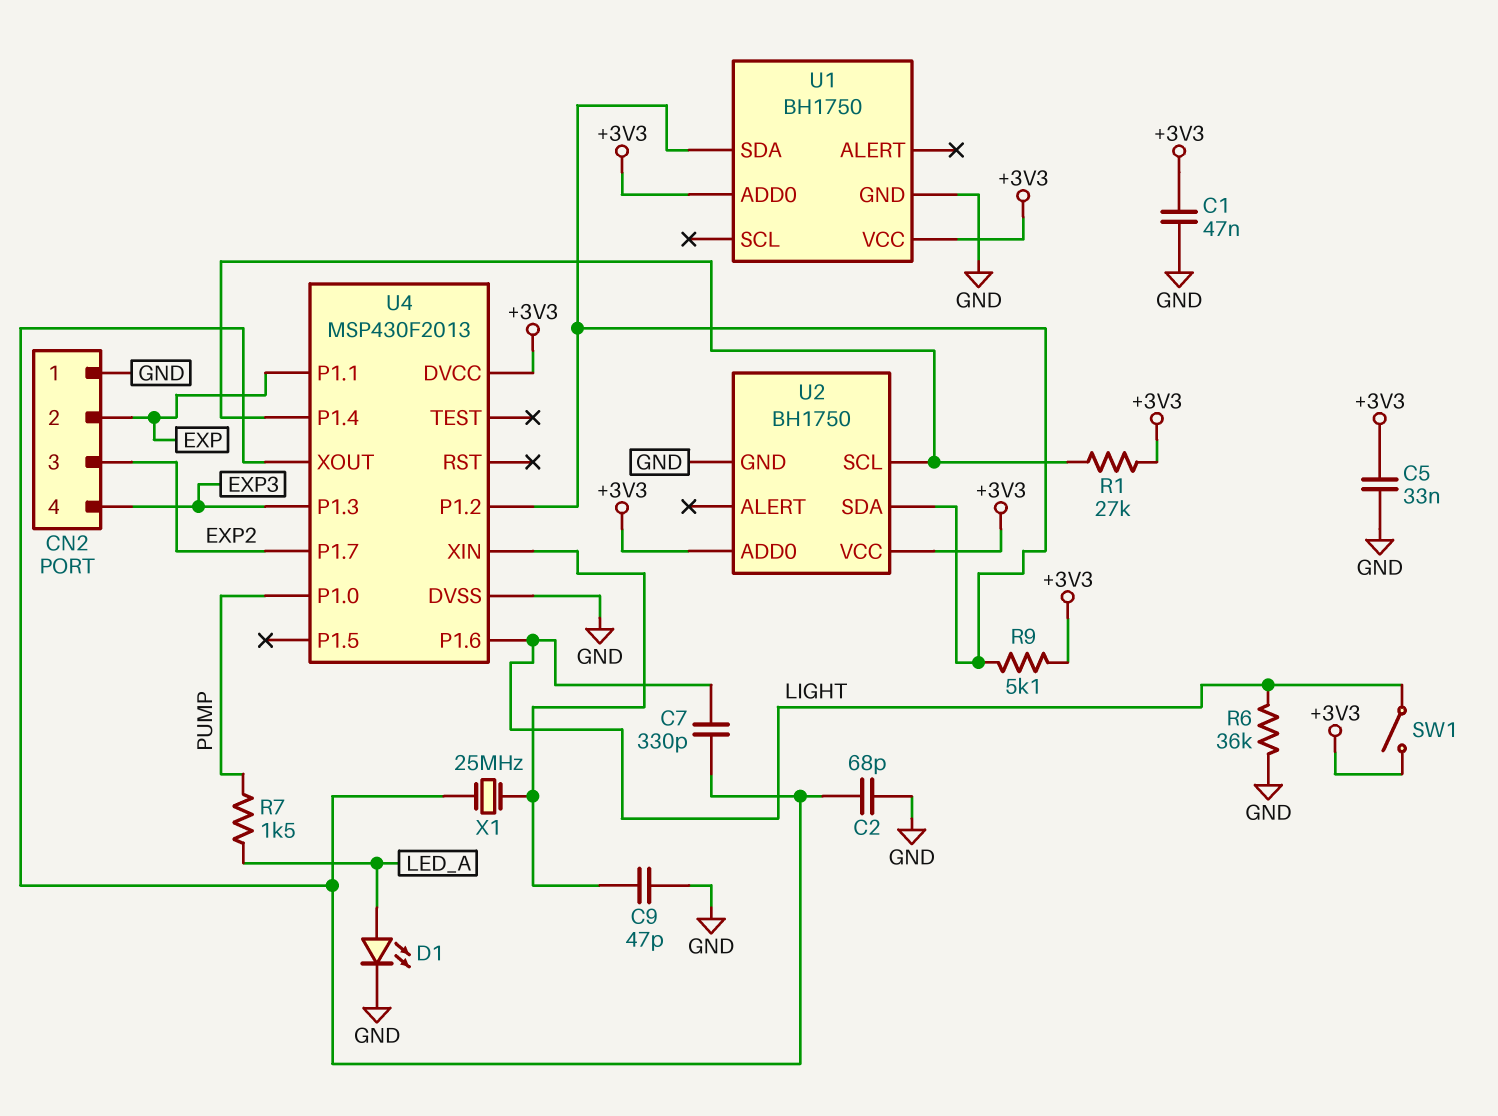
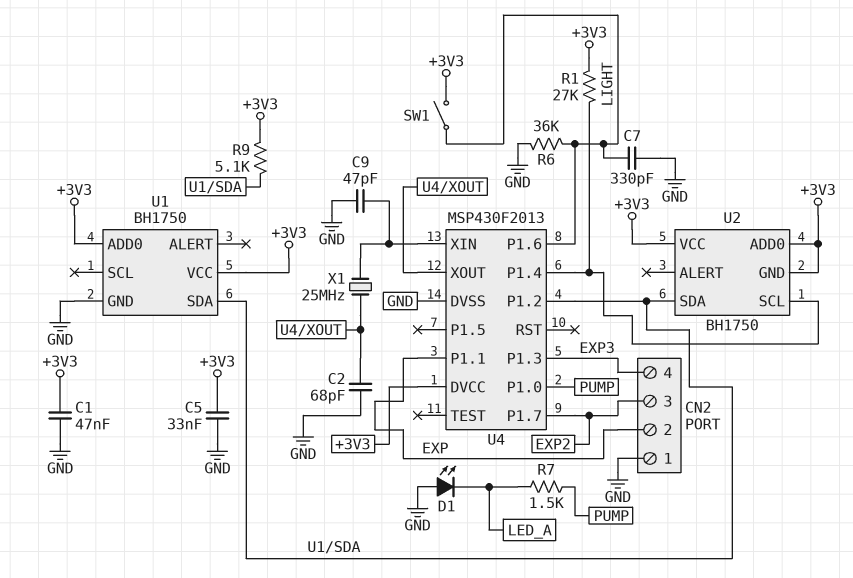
C7: 330pF (LIGHT, U4/XOUT) -> 330pF (GND, LIGHT)
D1: LED (A LED_A, K GND) -> LED (A GND, K LED_A)
U2 pin GND: GND -> +3V3

